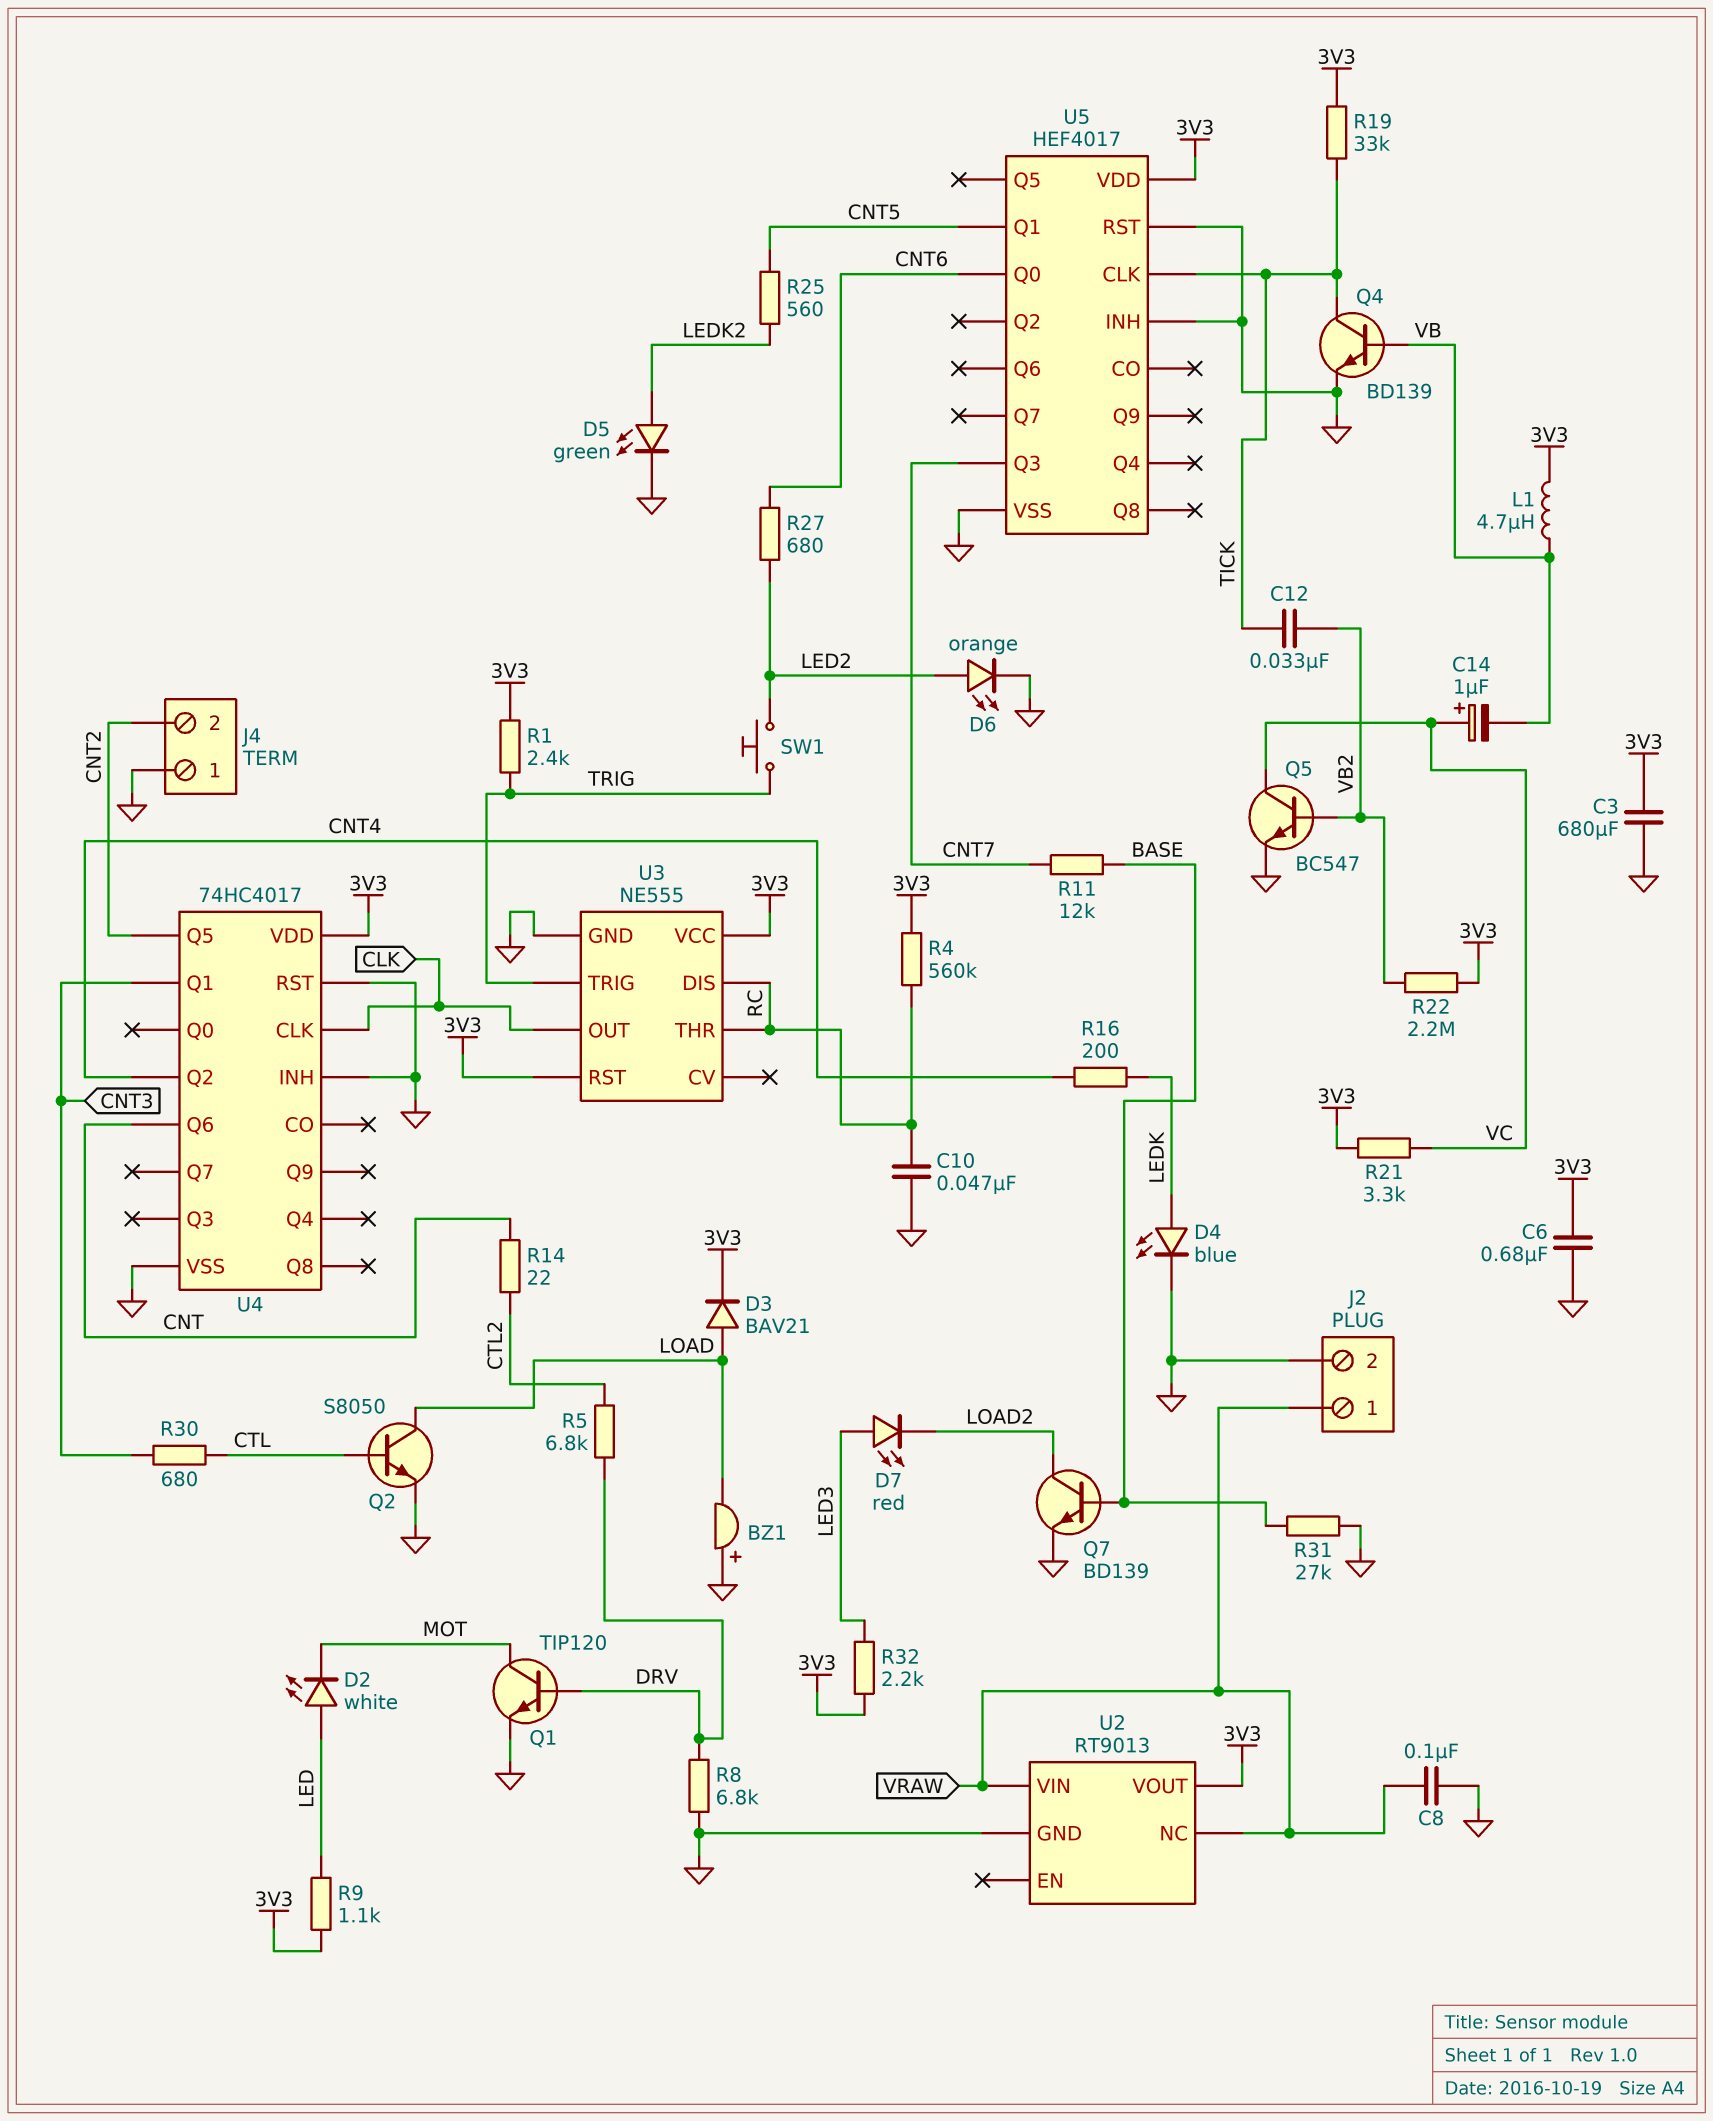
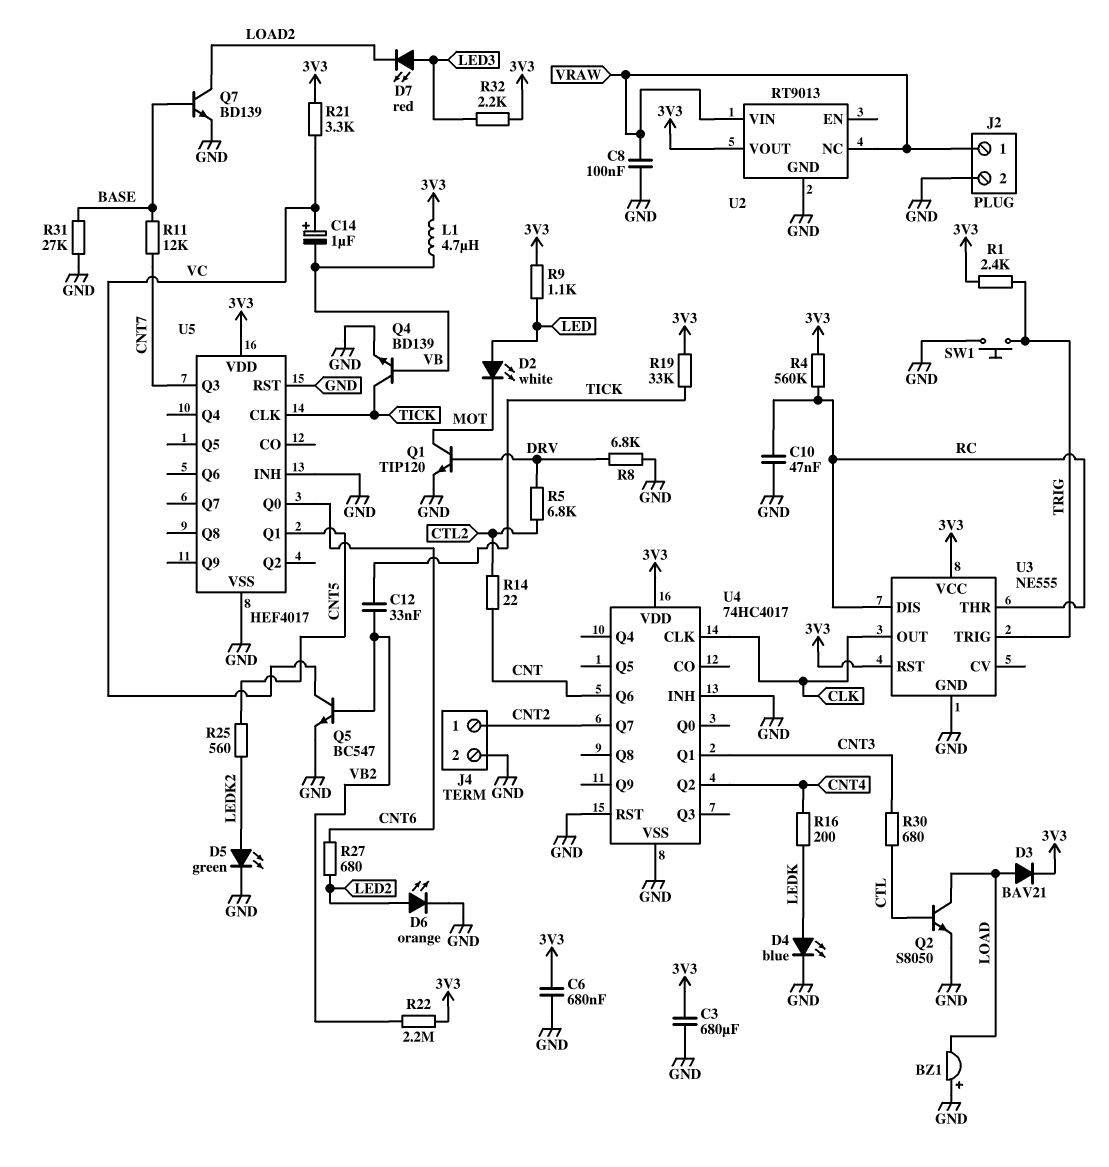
J4 pin 1: GND -> CNT2
J4 pin 2: CNT2 -> GND
SW1: button (LED2, TRIG) -> button (GND, TRIG)
U4 pin Q5: CNT2 -> none
U4 pin Q7: none -> CNT2

